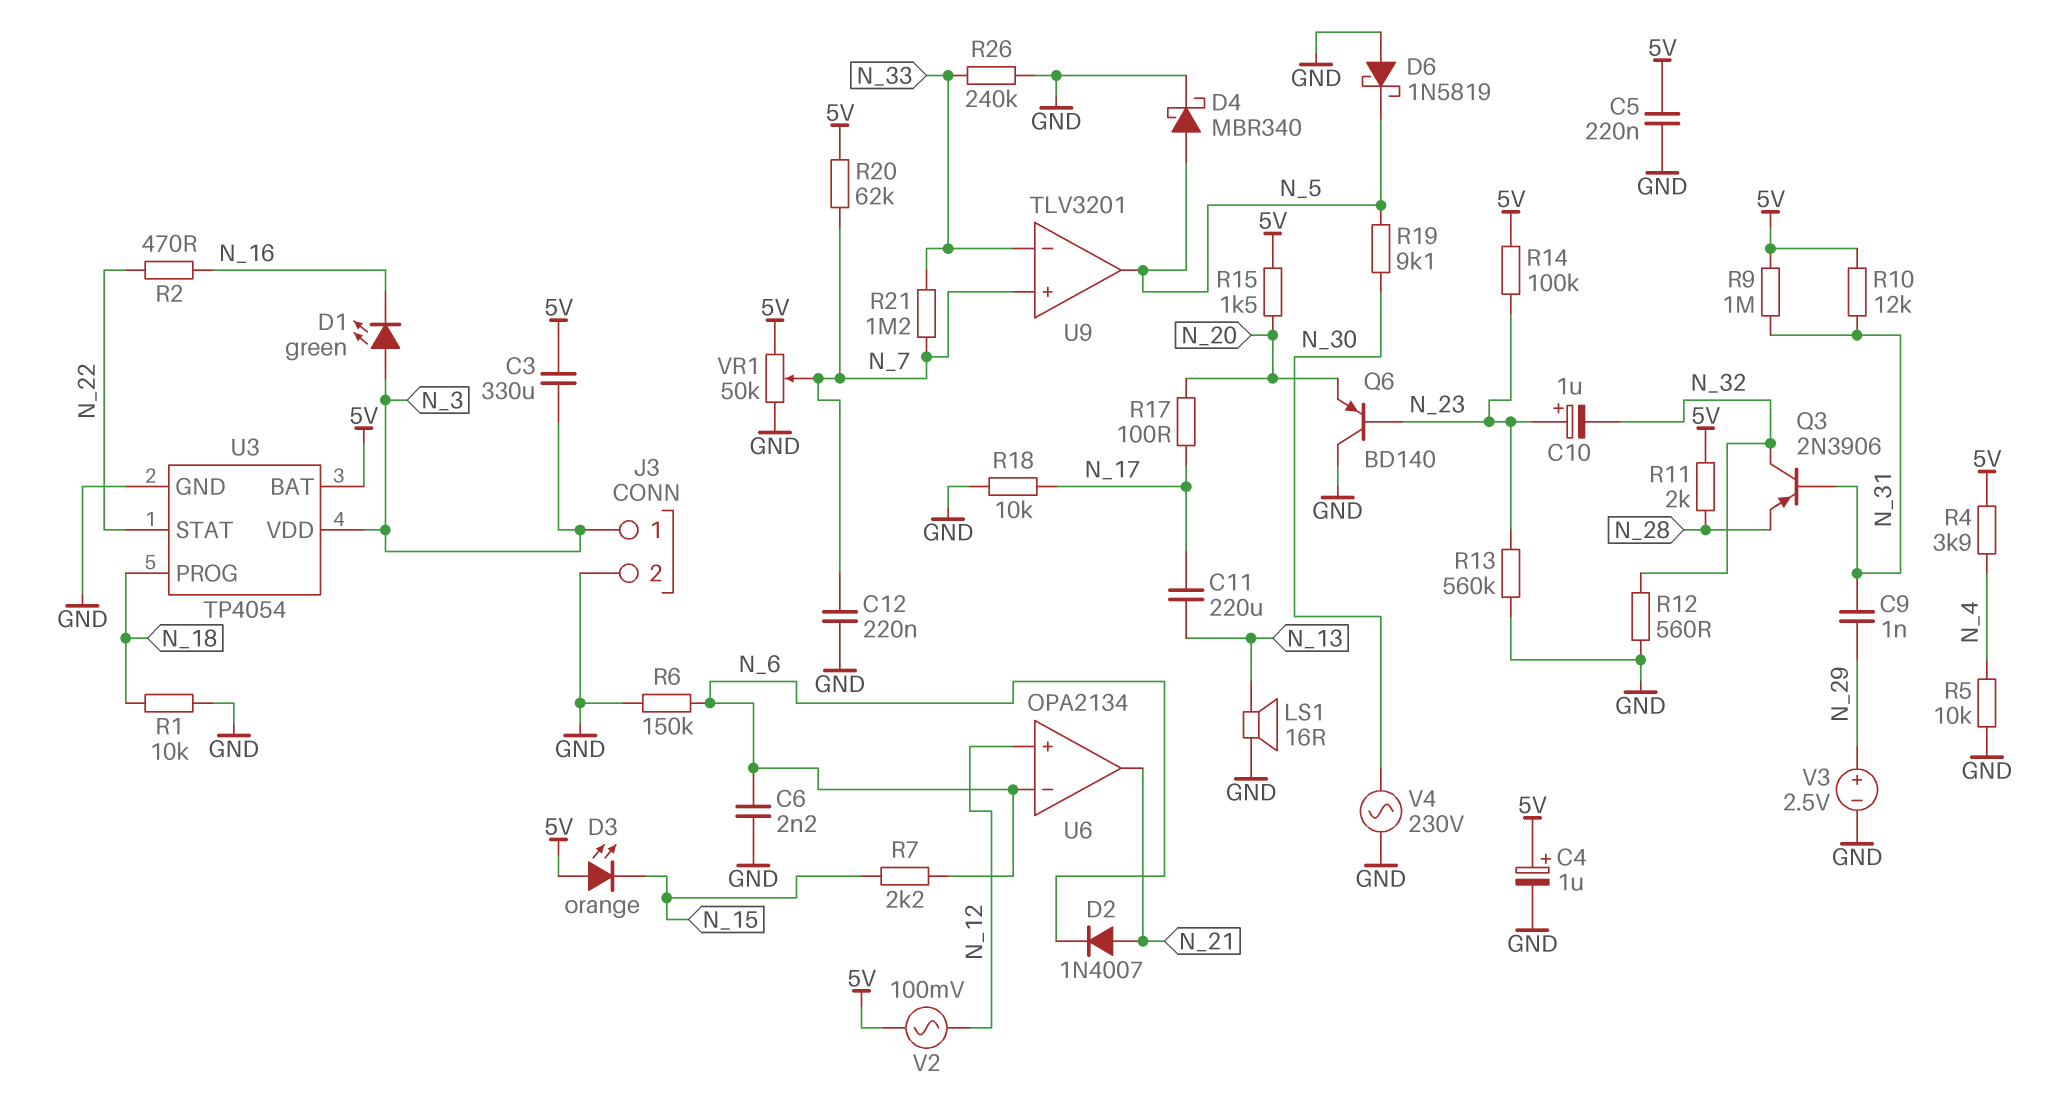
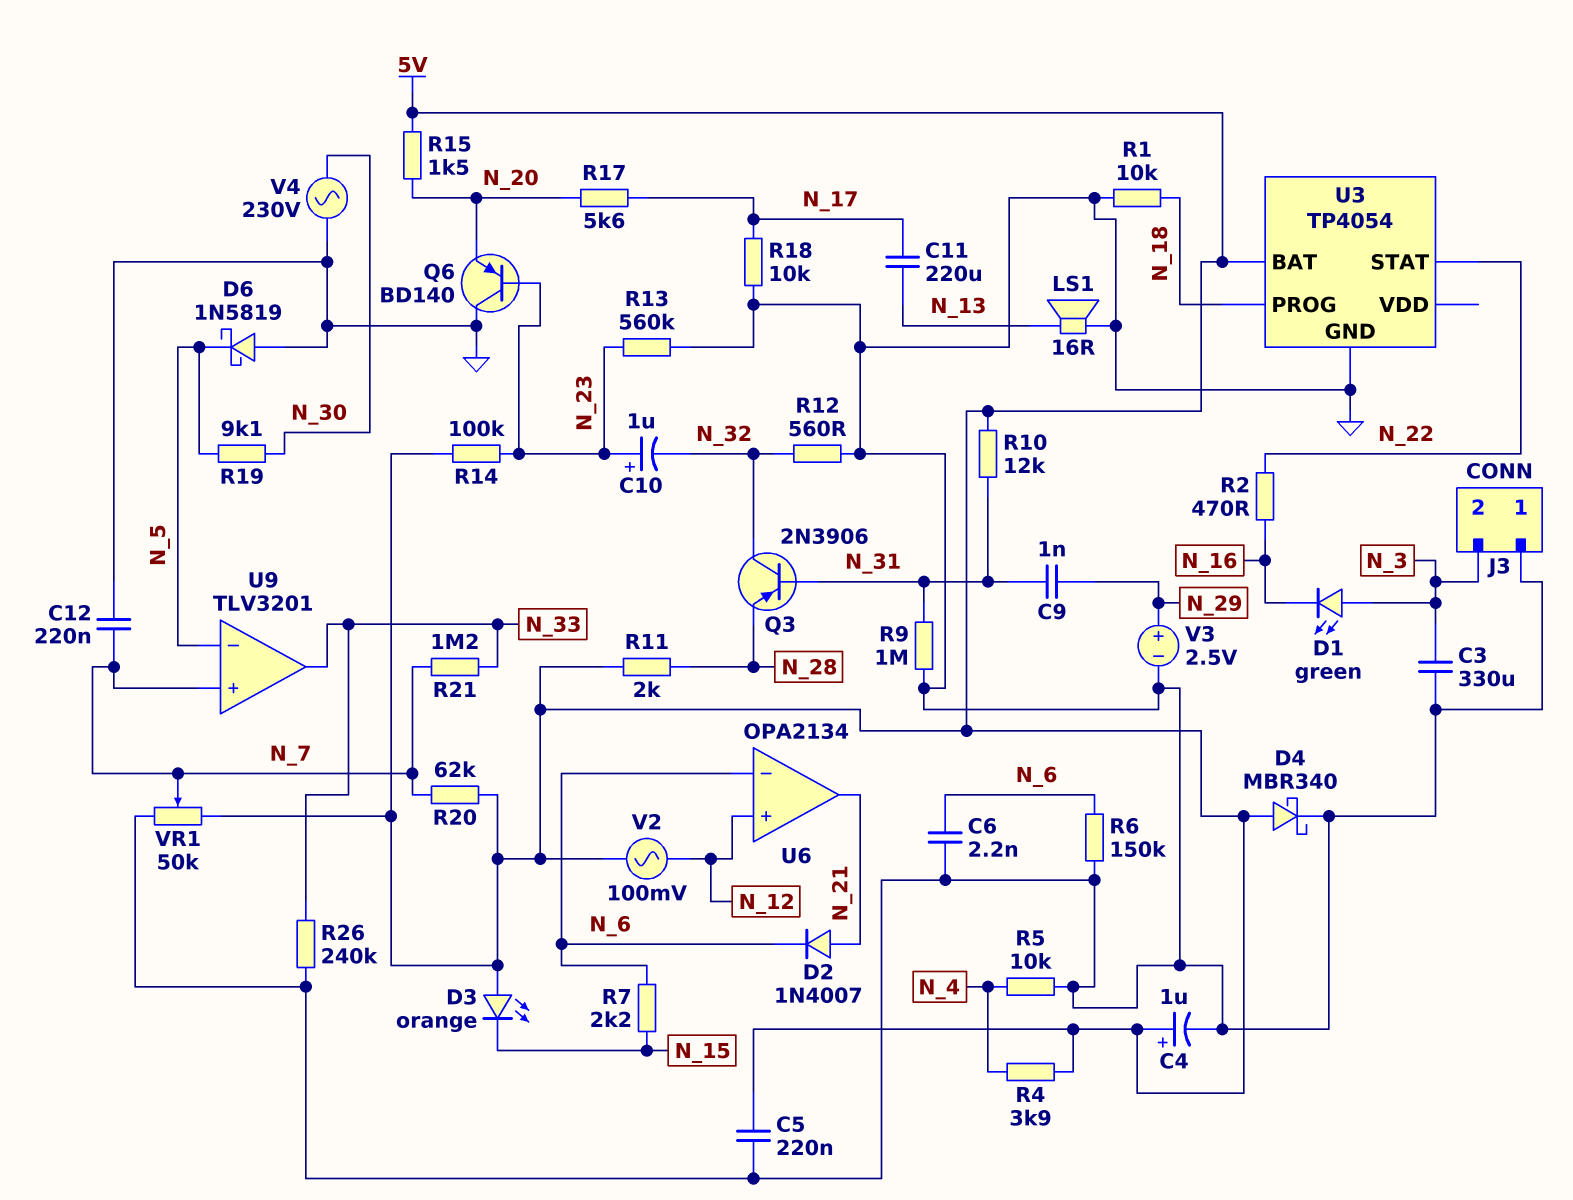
C3: 330uF (5V, N_3) -> 330uF (GND, N_3)
D4: schottky MBR340 (A N_5, K GND) -> schottky MBR340 (A 5V, K GND)
J3 pin 1: N_3 -> GND
J3 pin 2: GND -> N_3
R9: 1M (5V, N_31) -> 1M (GND, N_31)
R17: 100 (N_17, N_20) -> 5.6k (N_17, N_20)
U3 pin VDD: N_3 -> none
U9 pin in-: N_33 -> N_5
U9 pin out: N_5 -> N_33

